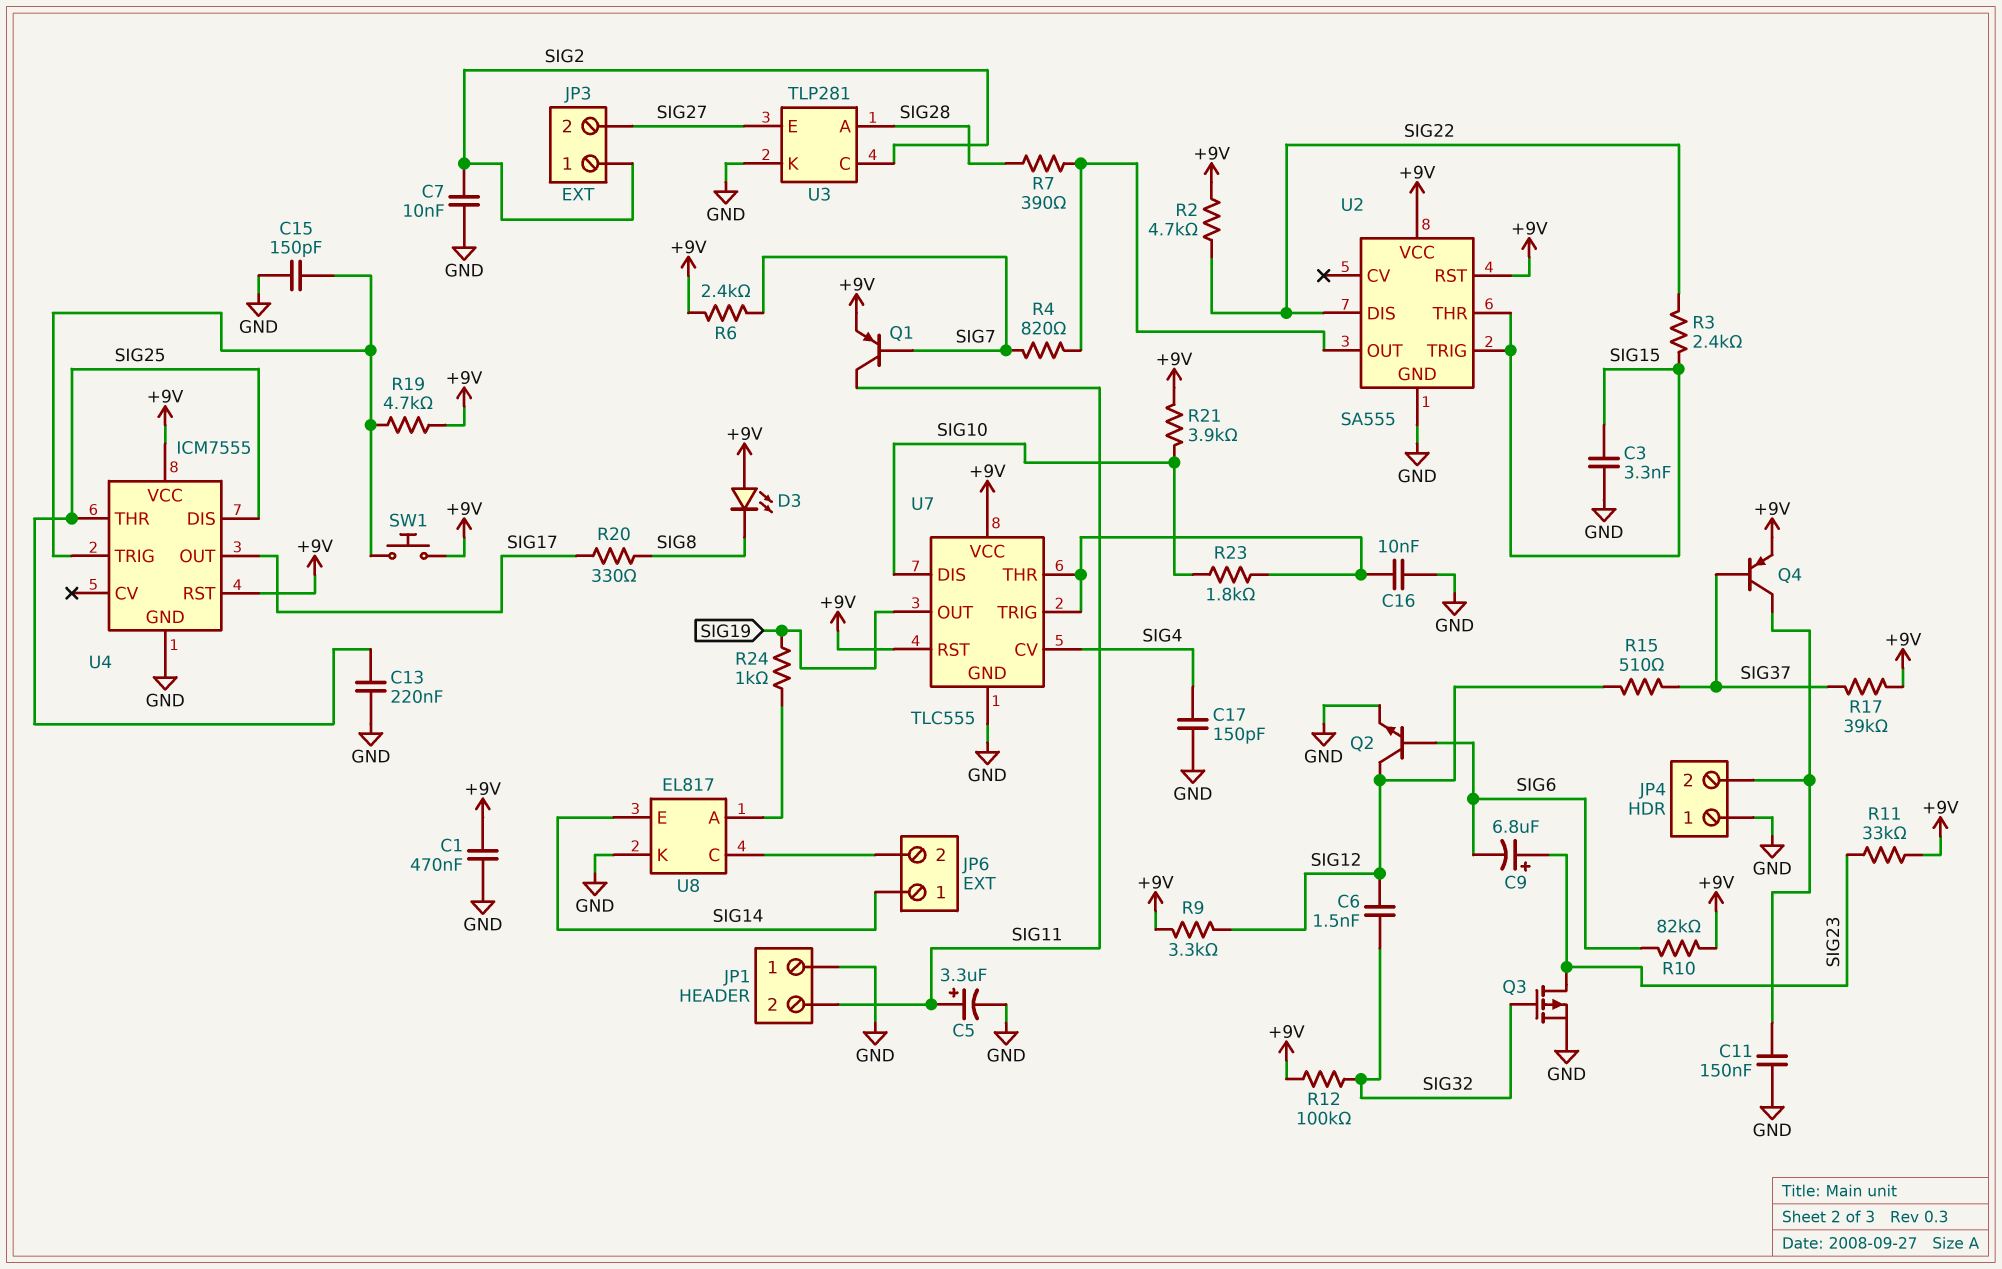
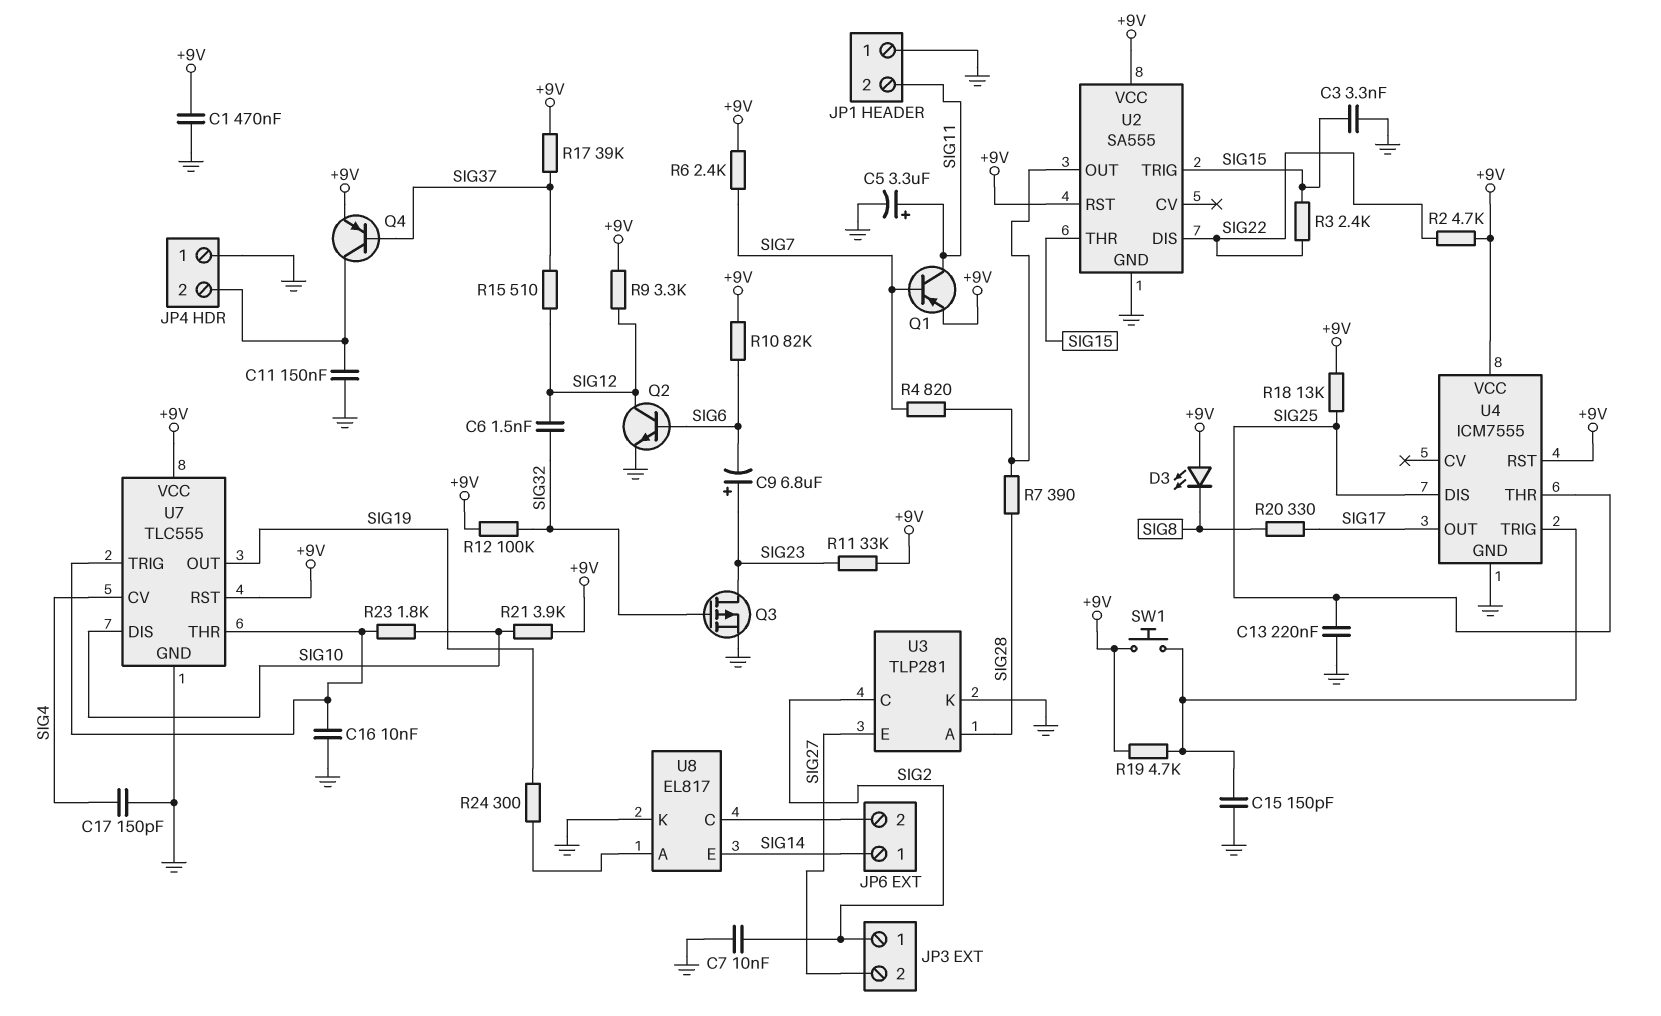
R18: none -> 13k (+9V, SIG25)
R24: 1k (SIG19, U8/A) -> 300 (SIG19, U8/A)

